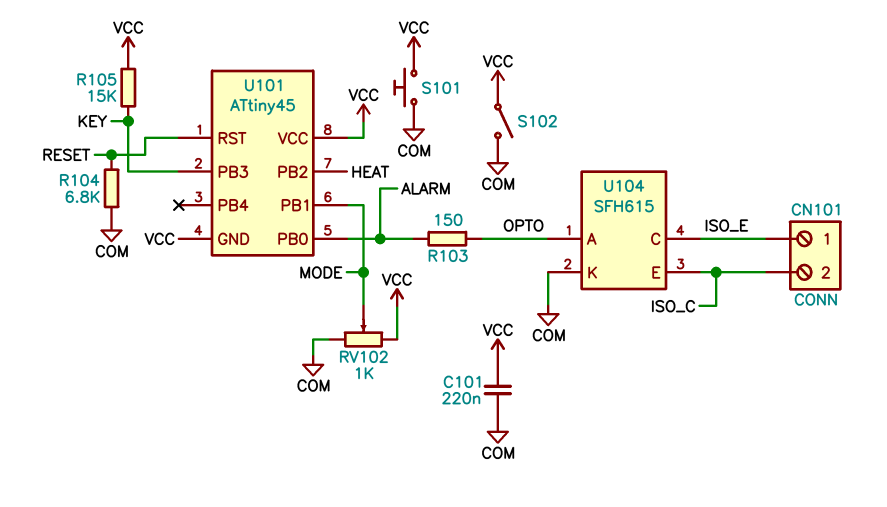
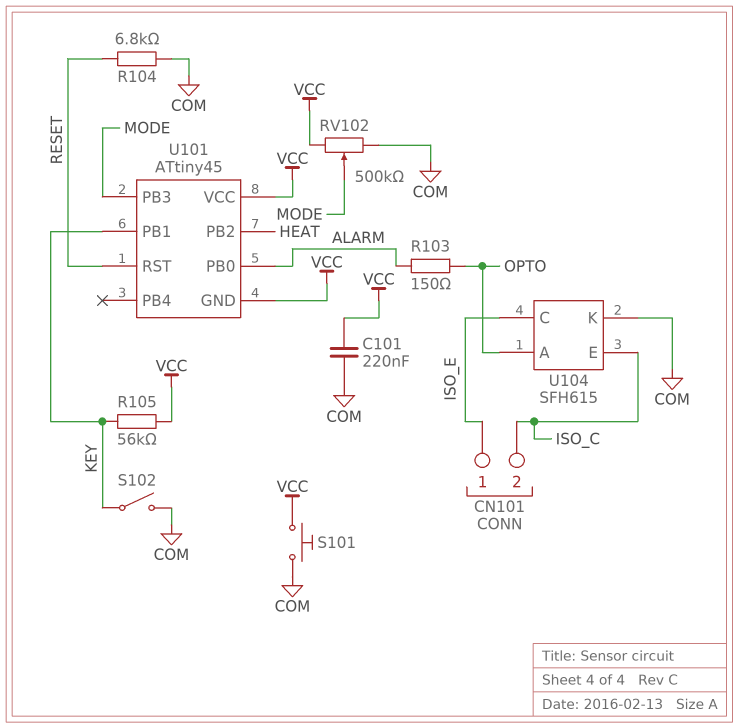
R105: 15k (KEY, VCC) -> 56k (KEY, VCC)
RV102: 1k (COM, VCC, wiper MODE) -> 500k (COM, VCC, wiper MODE)
S102: switch (COM, VCC) -> switch (COM, KEY)
U101 pin PB1: MODE -> KEY
U101 pin PB3: KEY -> MODE

